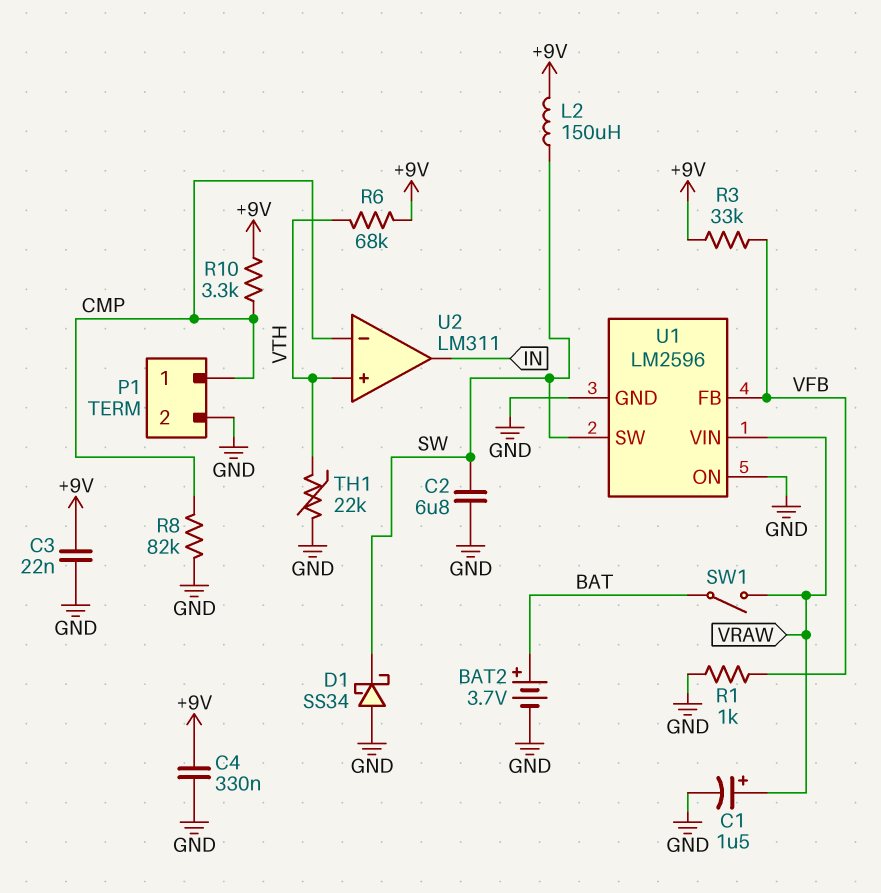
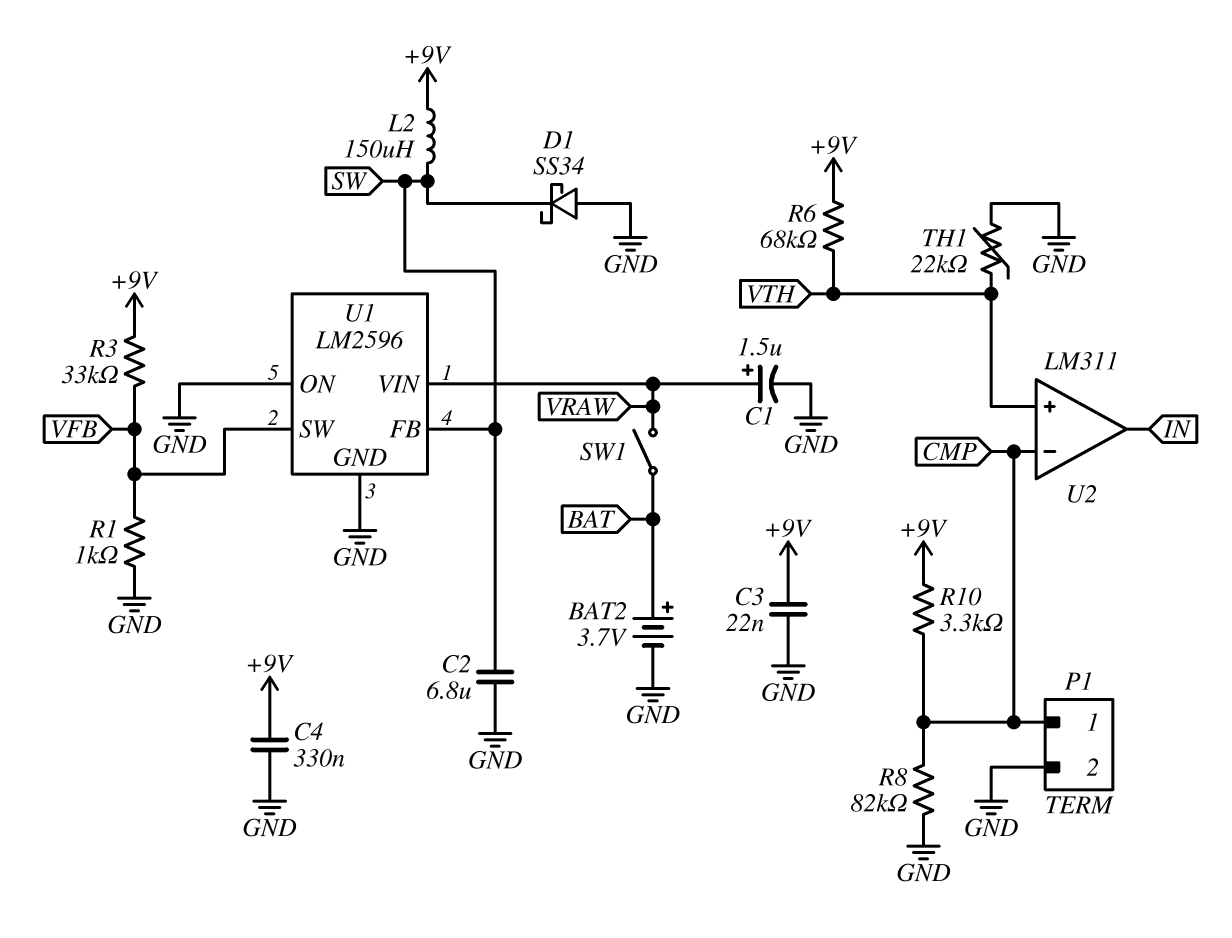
U1 pin FB: VFB -> SW
U1 pin SW: SW -> VFB

